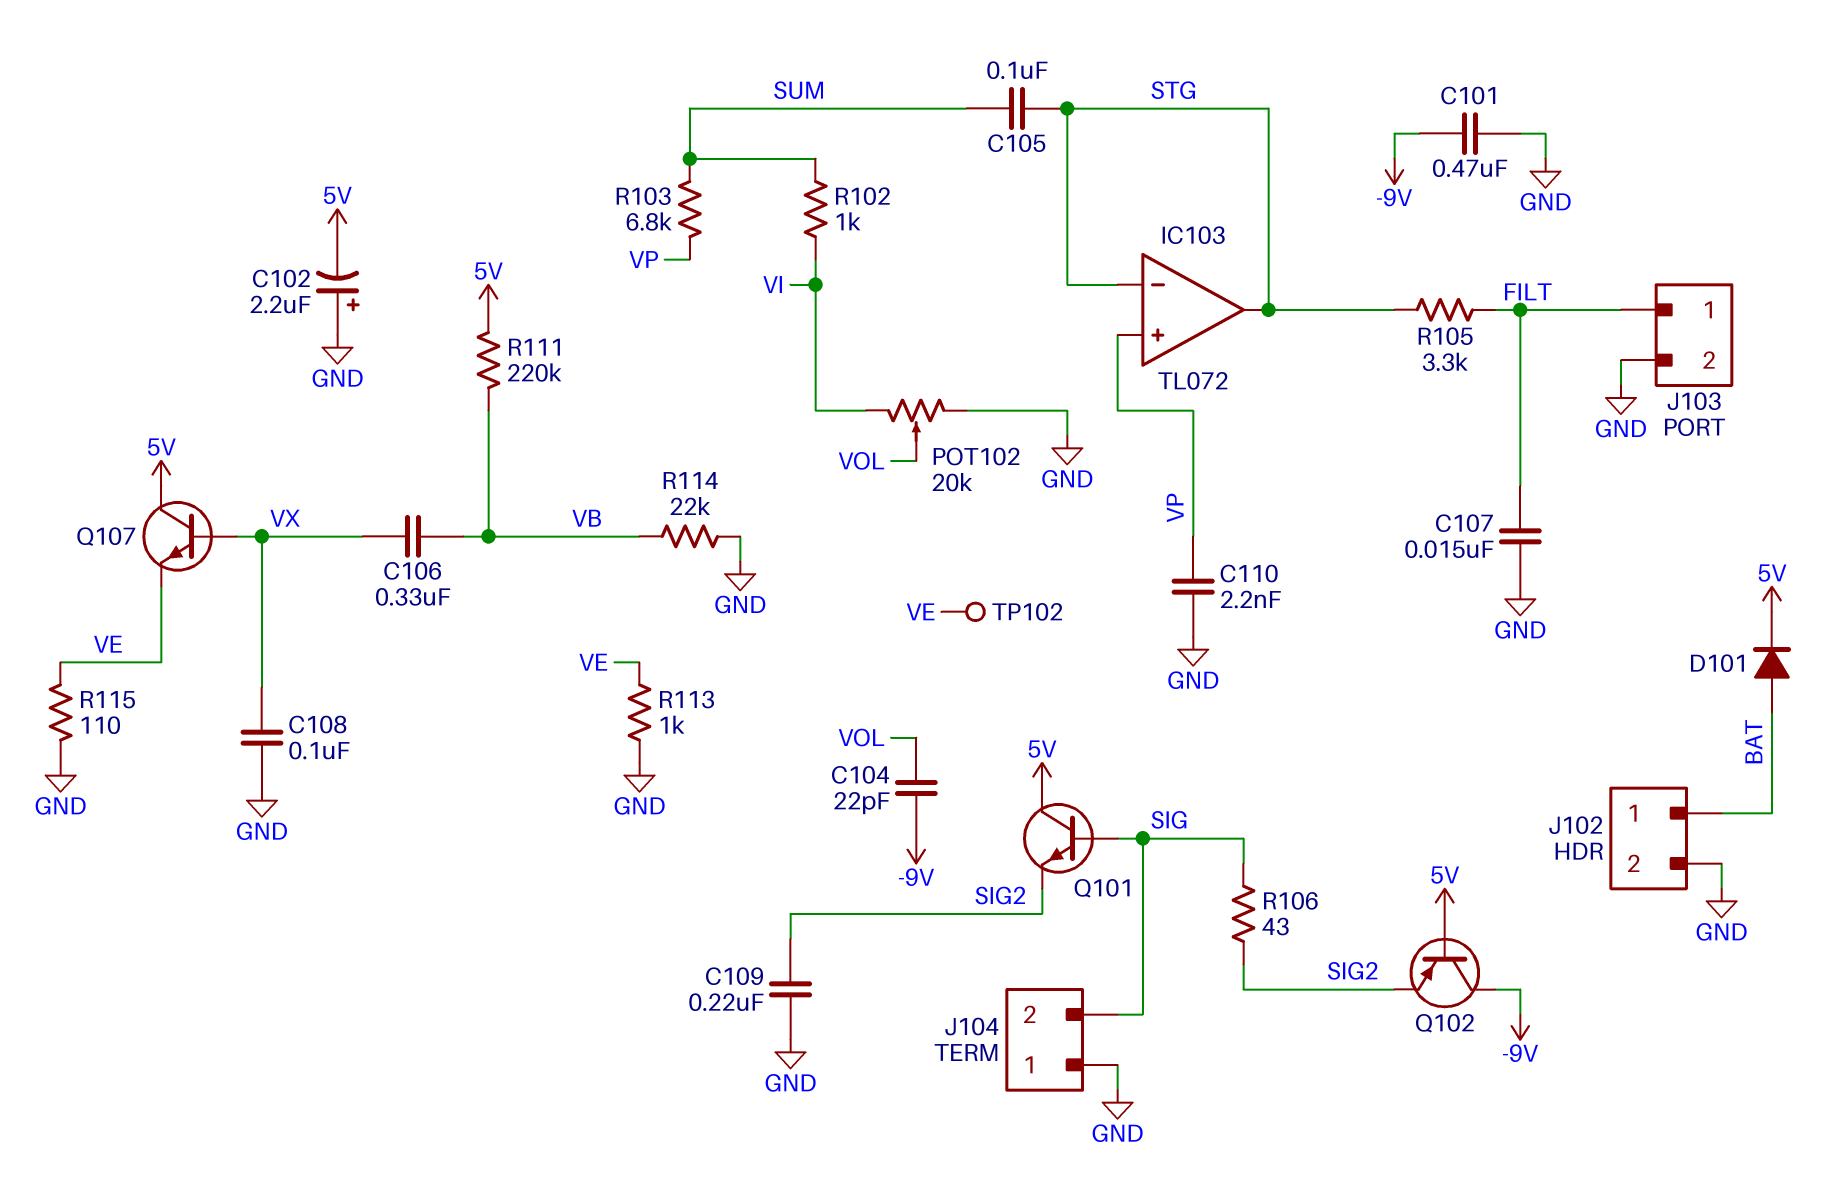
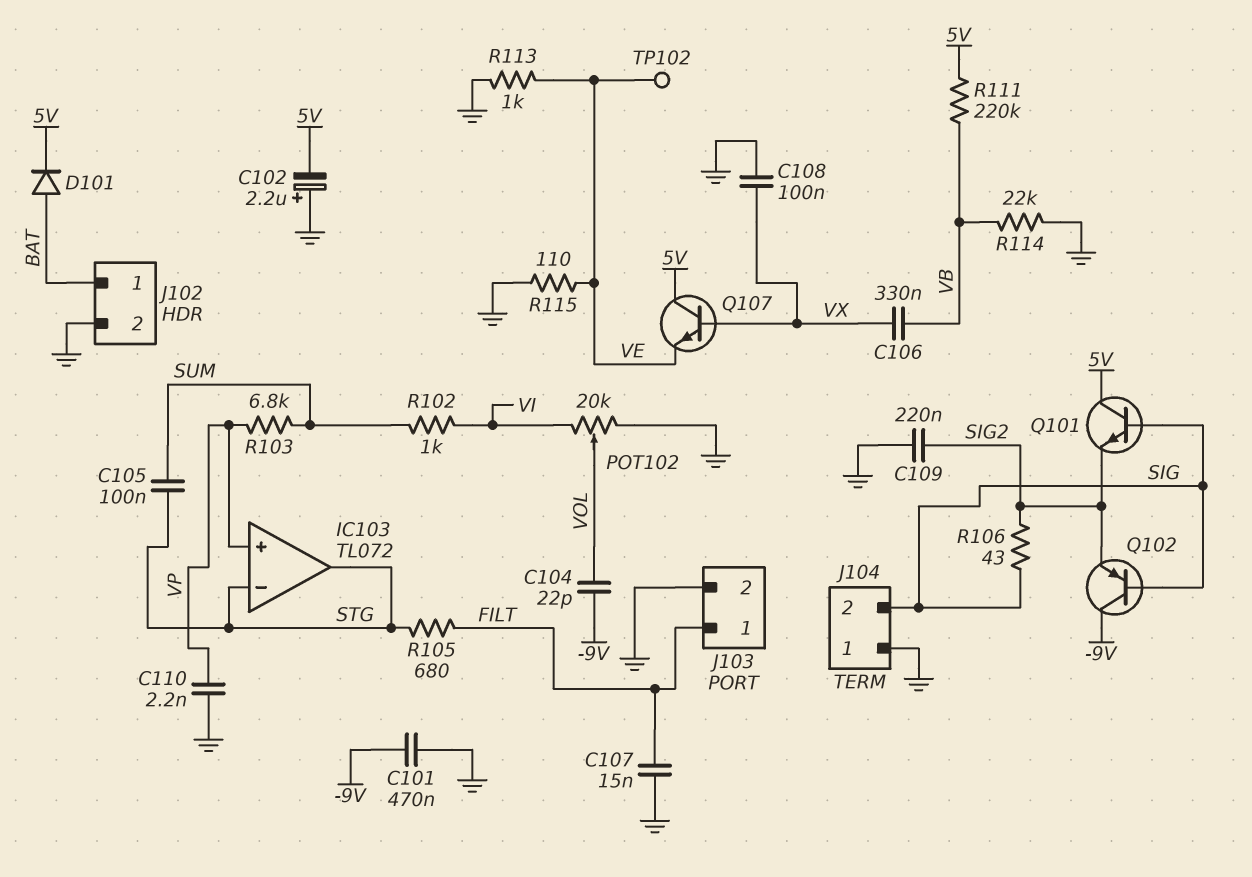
Q102: PNP (B 5V, C -9V, E SIG2) -> PNP (B SIG, C -9V, E SIG2)
R105: 3.3k (FILT, STG) -> 680 (FILT, STG)

